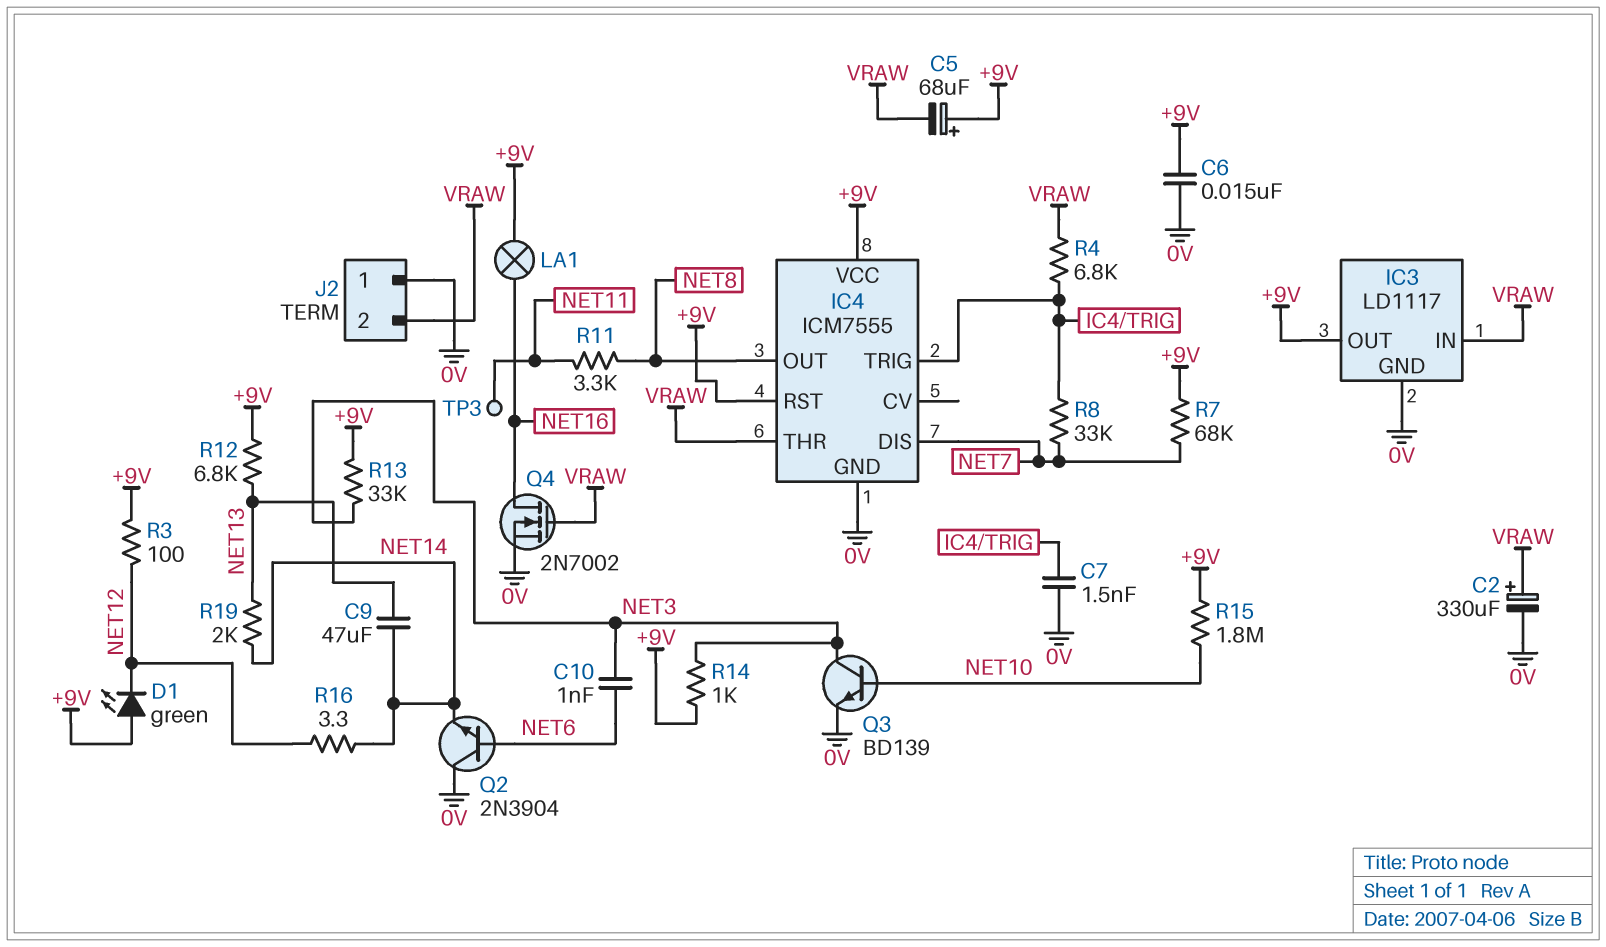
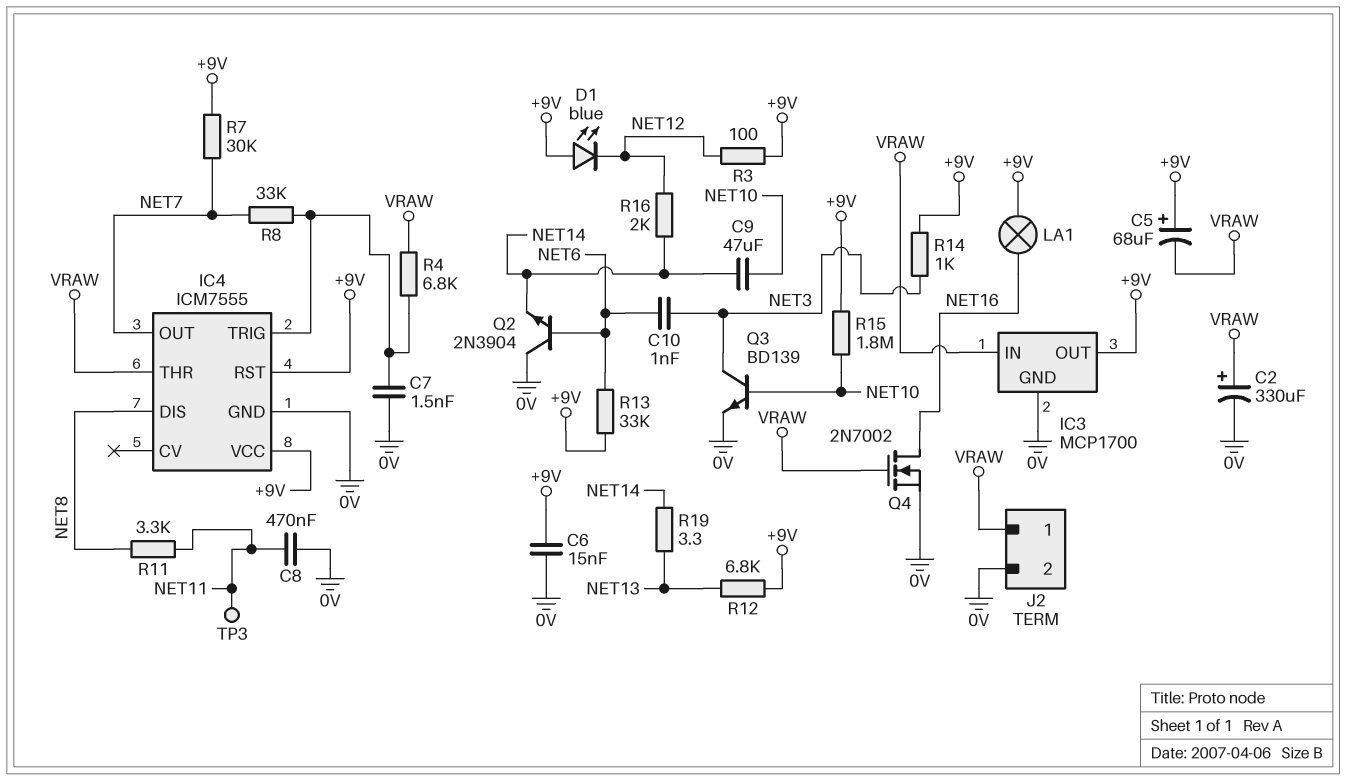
C8: none -> 470nF (0V, NET11)
C9: 47uF (NET13, NET14) -> 47uF (NET10, NET14)
D1: LED green (A +9V, K NET12) -> LED blue (A +9V, K NET12)
IC3: LD1117 -> MCP1700
IC4 pin DIS: NET7 -> NET8
IC4 pin OUT: NET8 -> NET7
J2 pin 1: 0V -> VRAW
J2 pin 2: VRAW -> 0V
R7: 68k (+9V, NET7) -> 30k (+9V, NET7)
R13: 33k (+9V, NET3) -> 33k (+9V, NET6)
R16: 3.3 (NET12, NET14) -> 2k (NET12, NET14)
R19: 2k (NET13, NET14) -> 3.3 (NET13, NET14)

